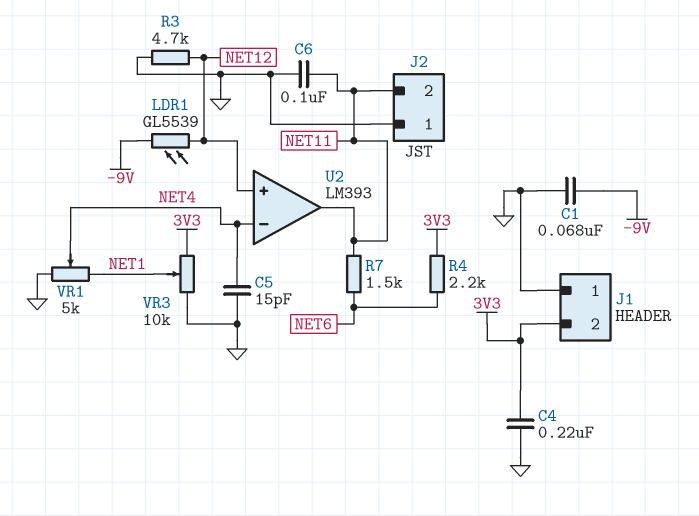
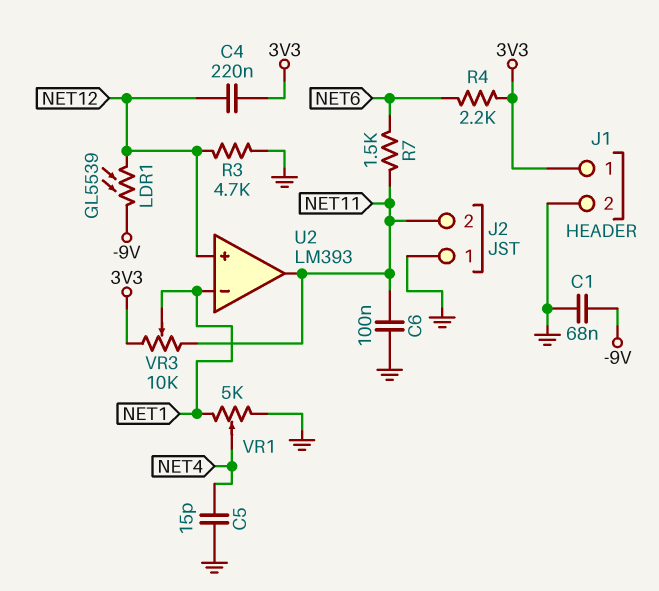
C4: 220nF (3V3, GND) -> 220nF (3V3, NET12)
J1 pin 1: GND -> 3V3
J1 pin 2: 3V3 -> GND
U2 pin in-: NET4 -> NET1
VR3: 10k (3V3, GND, wiper NET1) -> 10k (3V3, NET11, wiper NET1)

